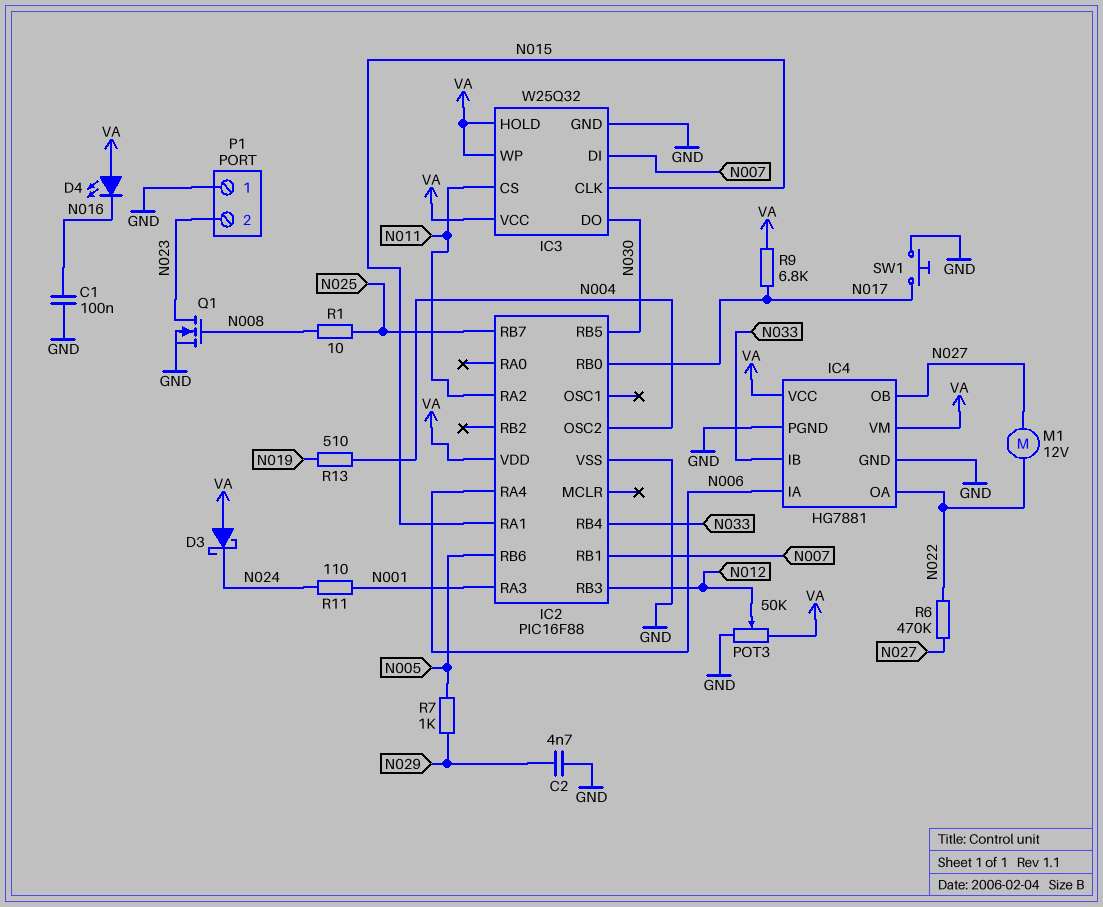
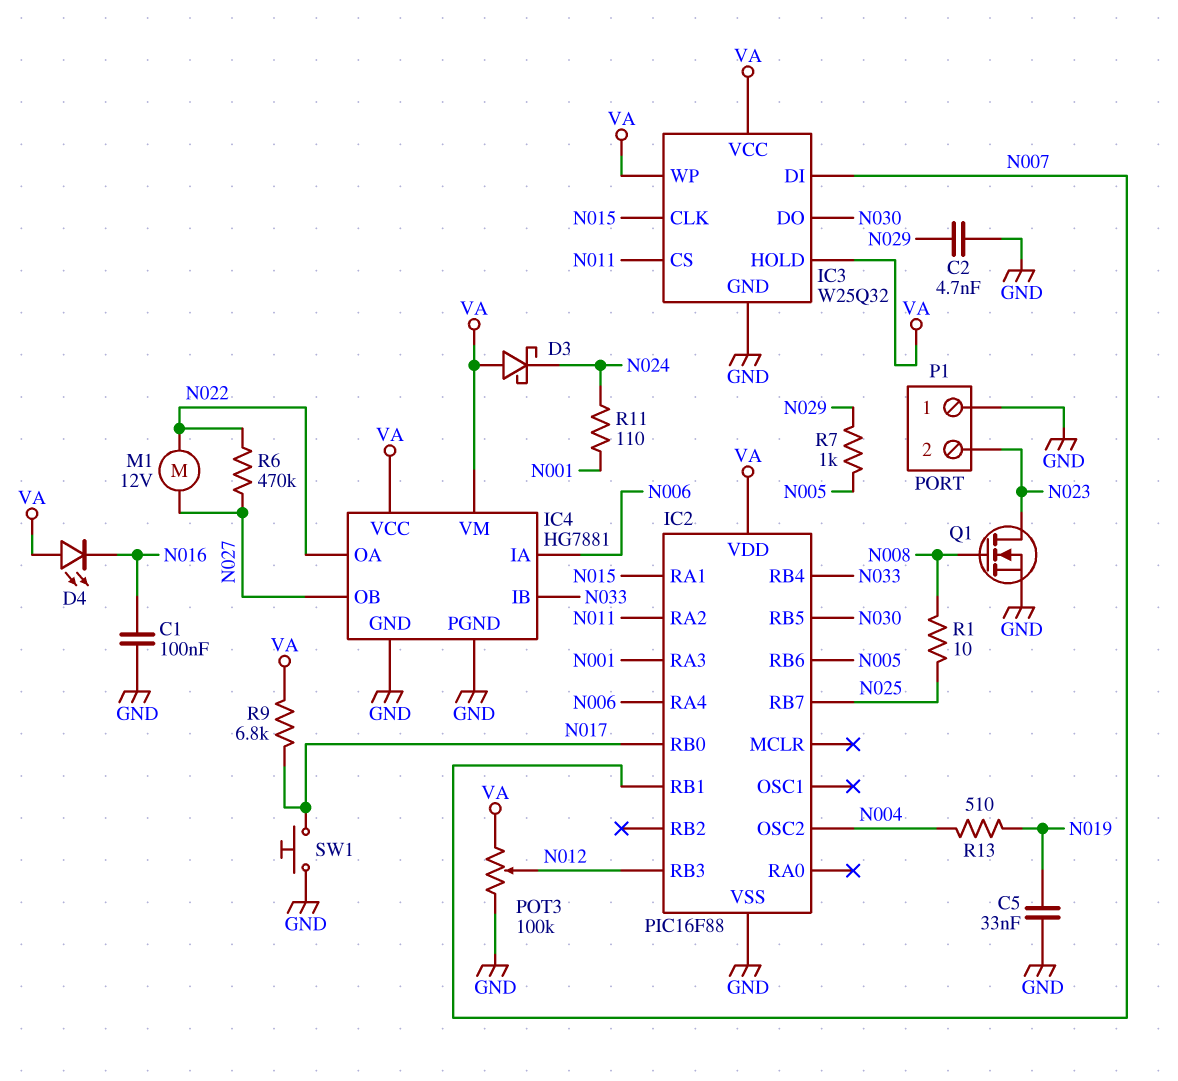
C5: none -> 33nF (GND, N019)
POT3: 50k (GND, VA, wiper N012) -> 100k (GND, VA, wiper N012)

